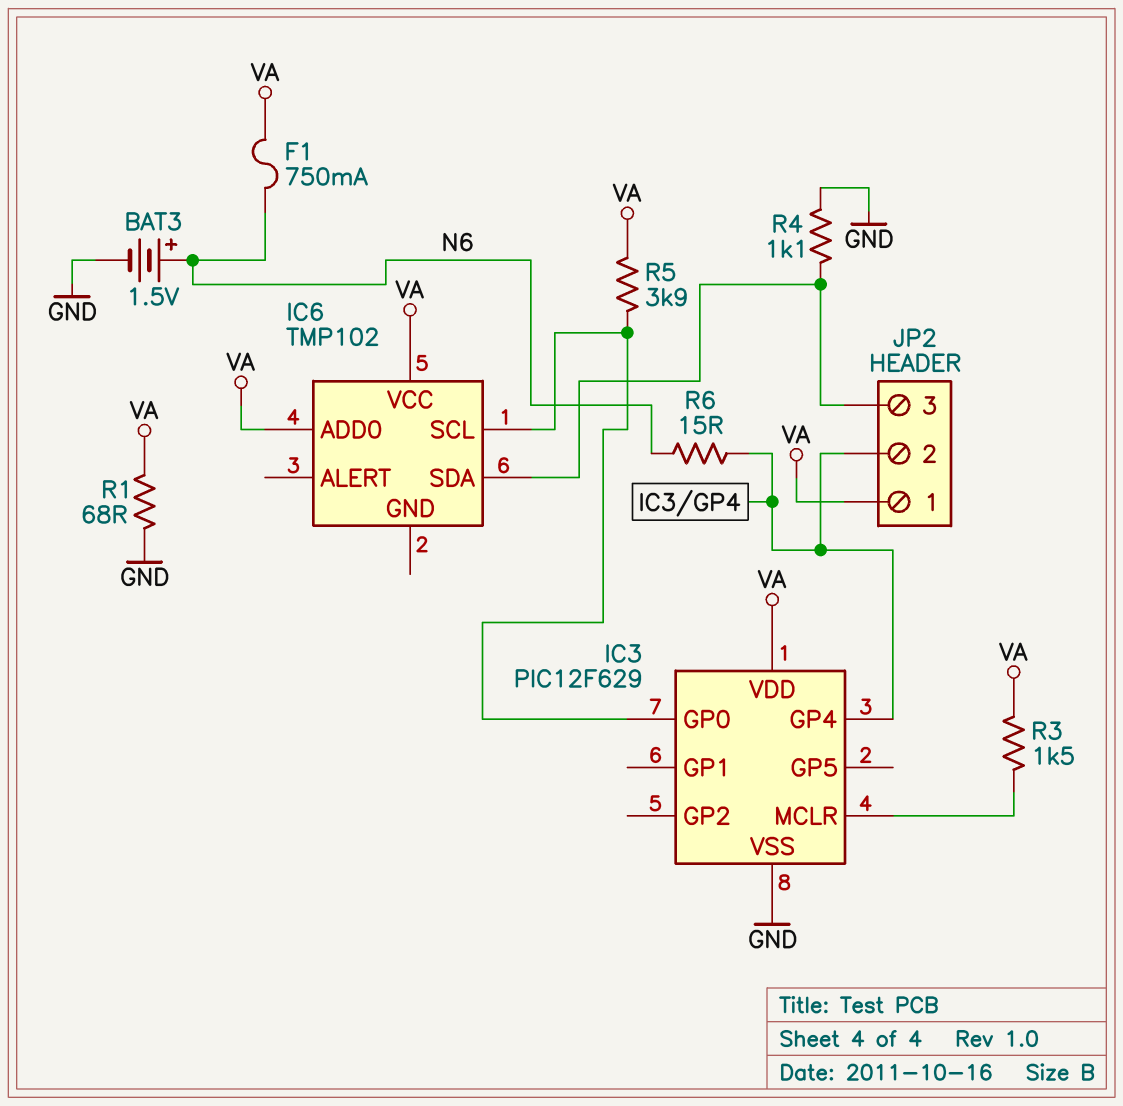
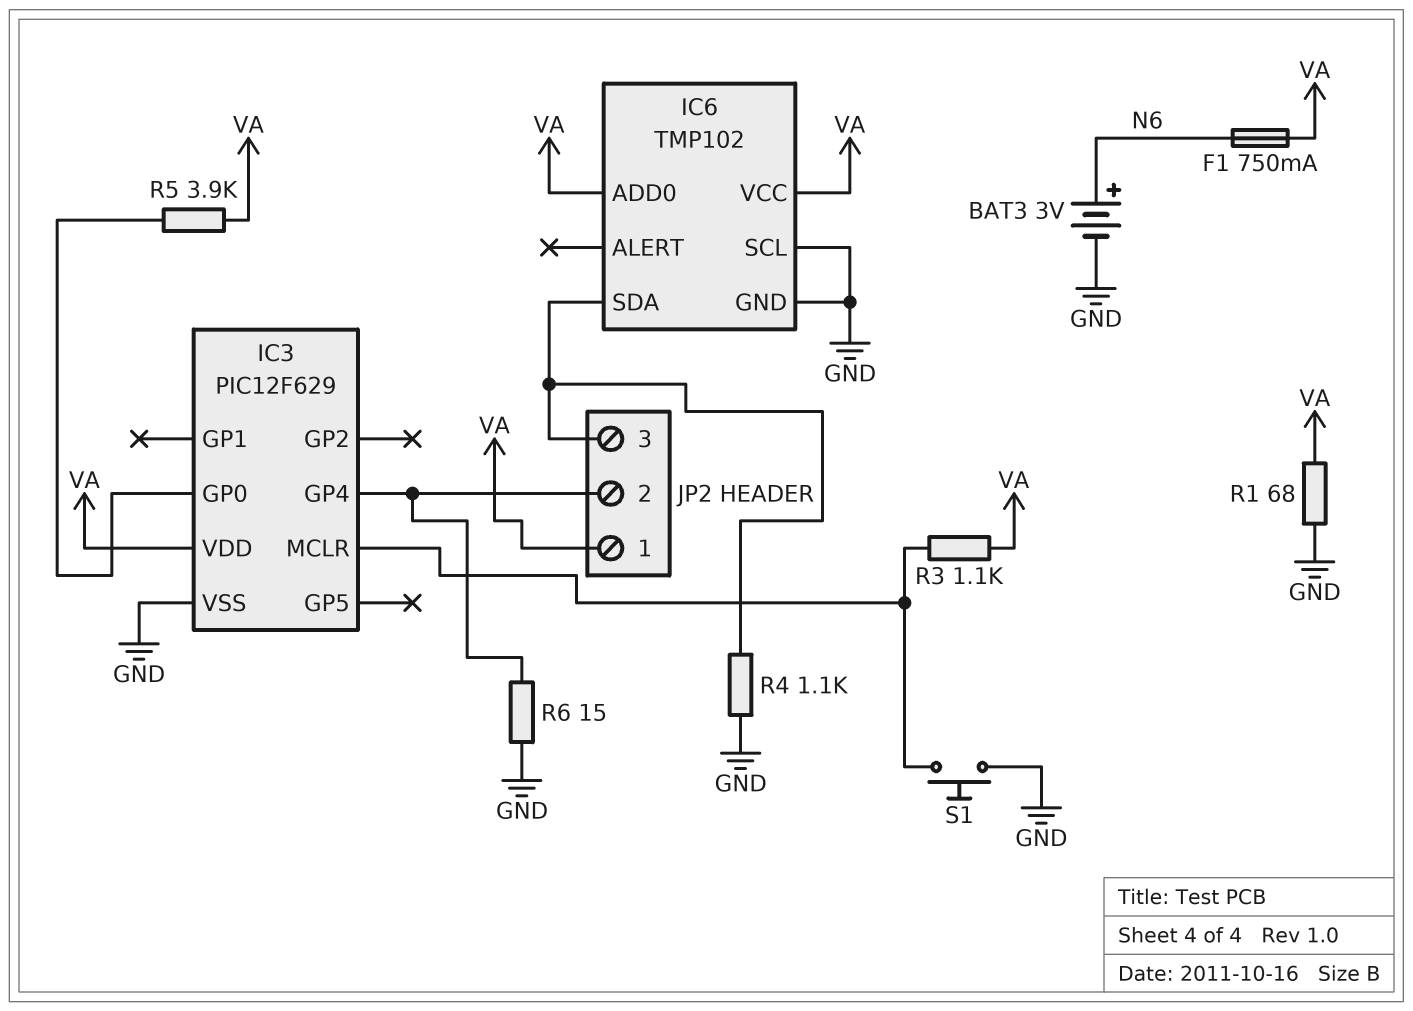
BAT3: 1.5V (plus N6, minus GND) -> 3V (plus N6, minus GND)
IC6 pin GND: none -> GND
IC6 pin SCL: IC3/GP0 -> GND
R3: 1.5k (IC3/MCLR, VA) -> 1.1k (IC3/MCLR, VA)
R6: 15 (IC3/GP4, N6) -> 15 (GND, IC3/GP4)
S1: none -> button (GND, IC3/MCLR)

